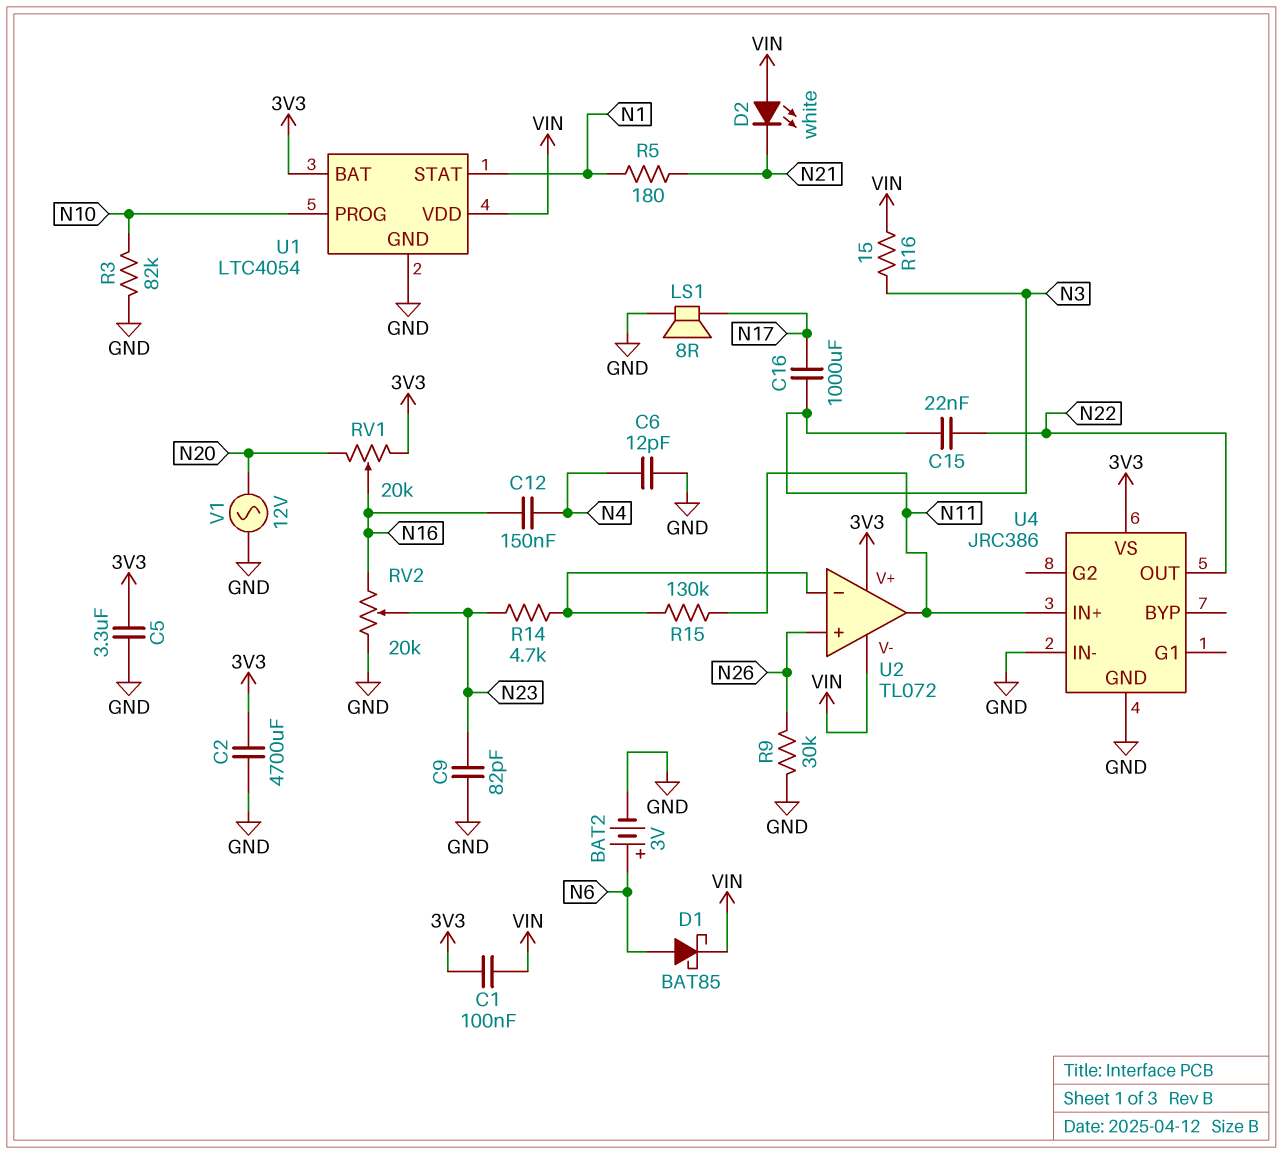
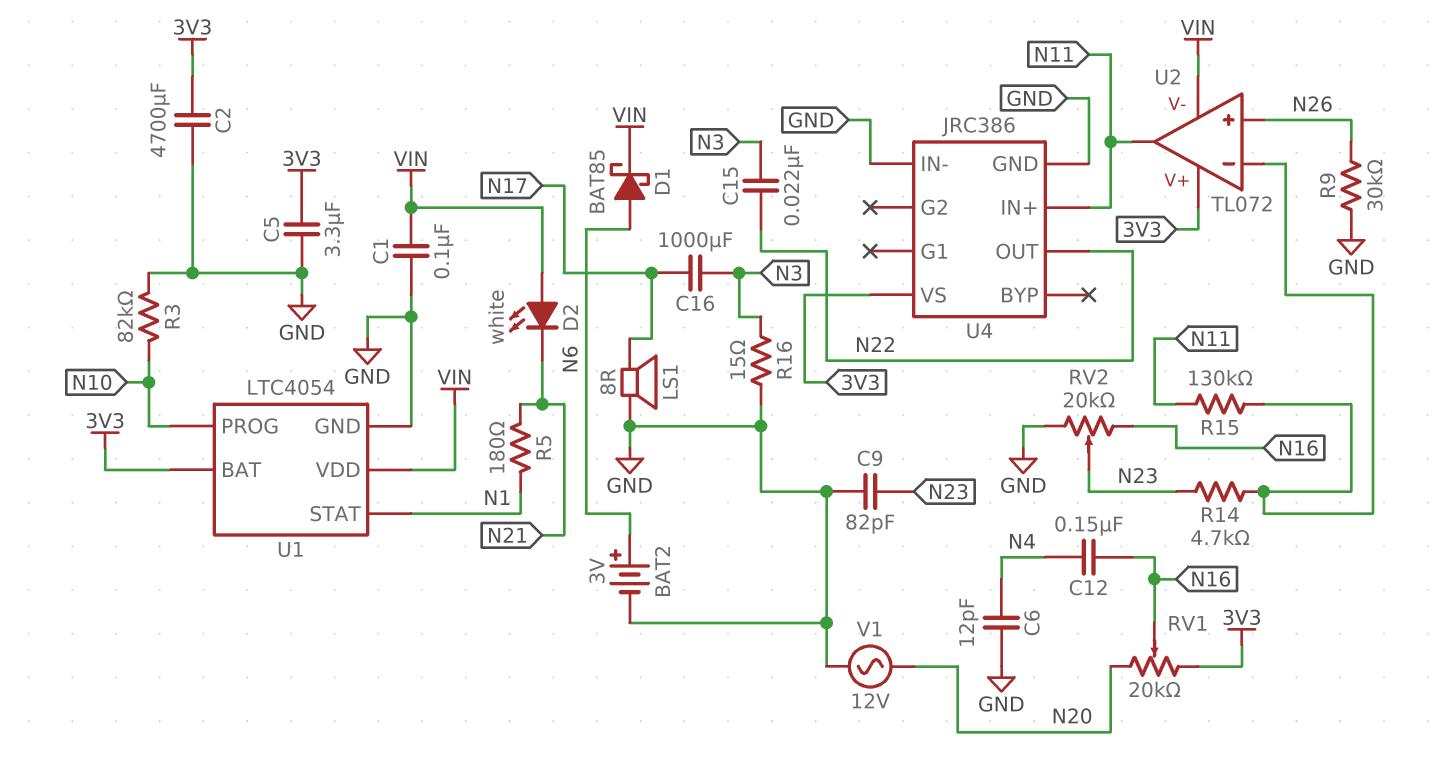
C1: 100nF (3V3, VIN) -> 100nF (GND, VIN)
R16: 15 (N3, VIN) -> 15 (GND, N3)

